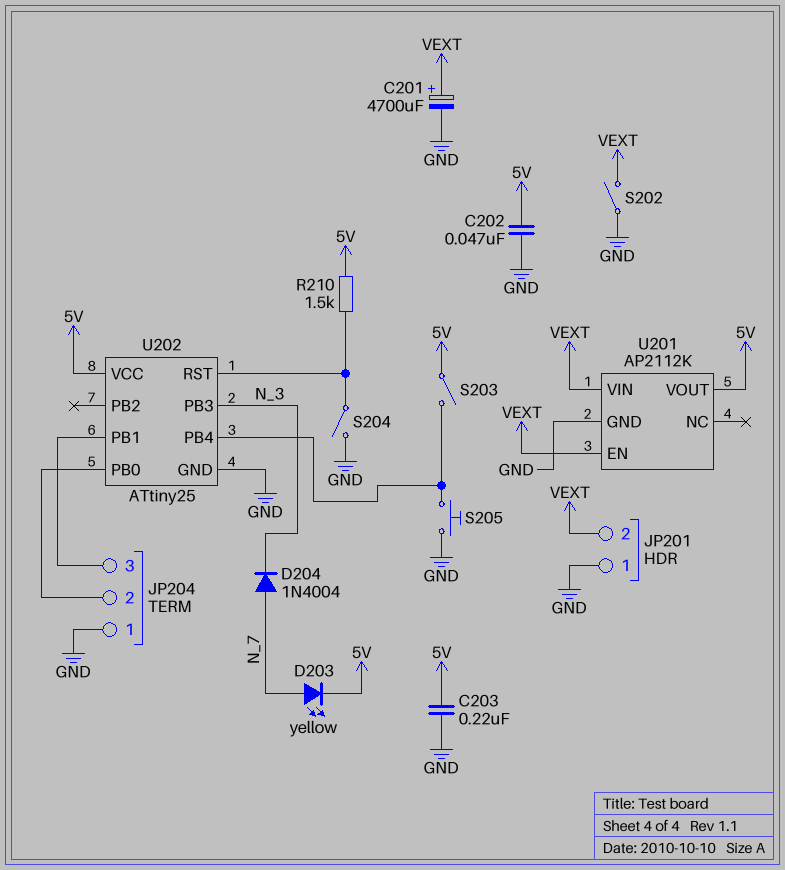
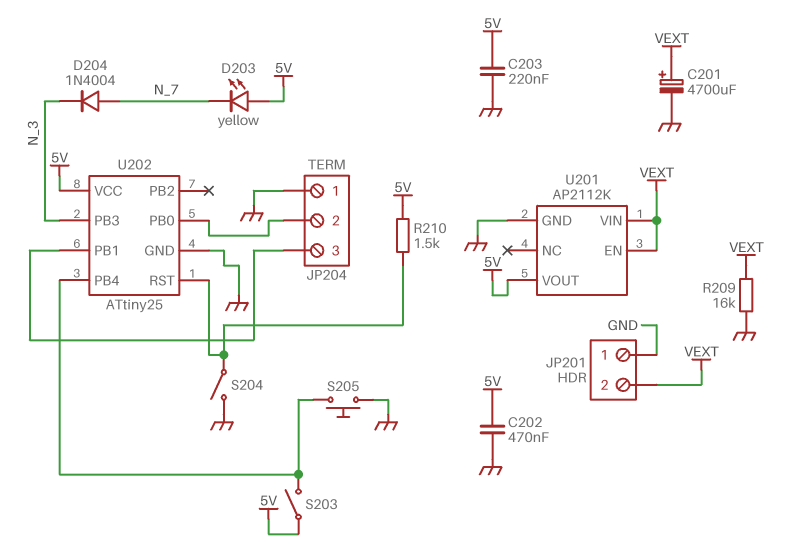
C202: 47nF (5V, GND) -> 470nF (5V, GND)
D203: LED yellow (A N_7, K 5V) -> LED yellow (A 5V, K N_7)
R209: none -> 16k (GND, VEXT)
S202: switch (GND, VEXT) -> none

